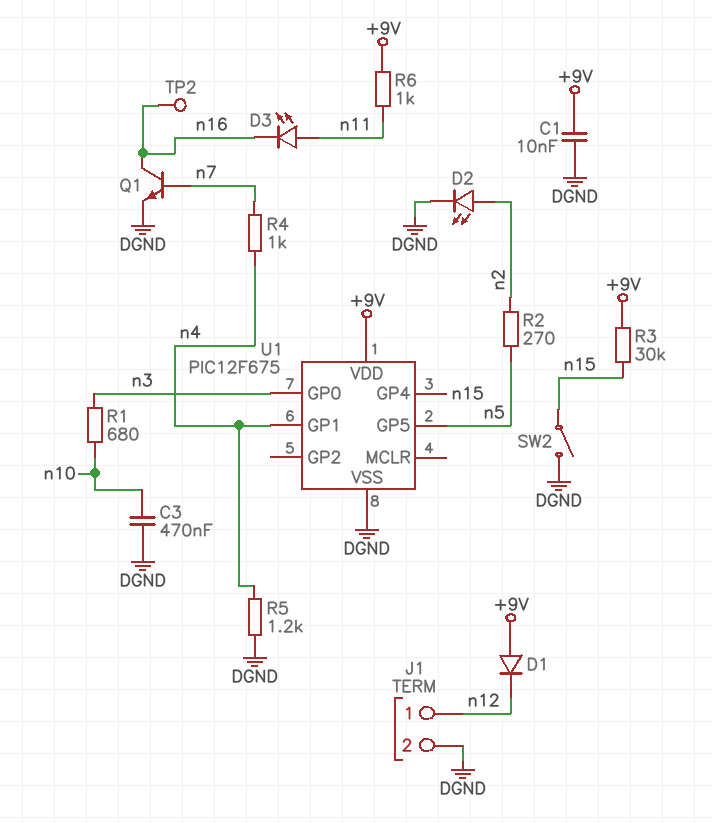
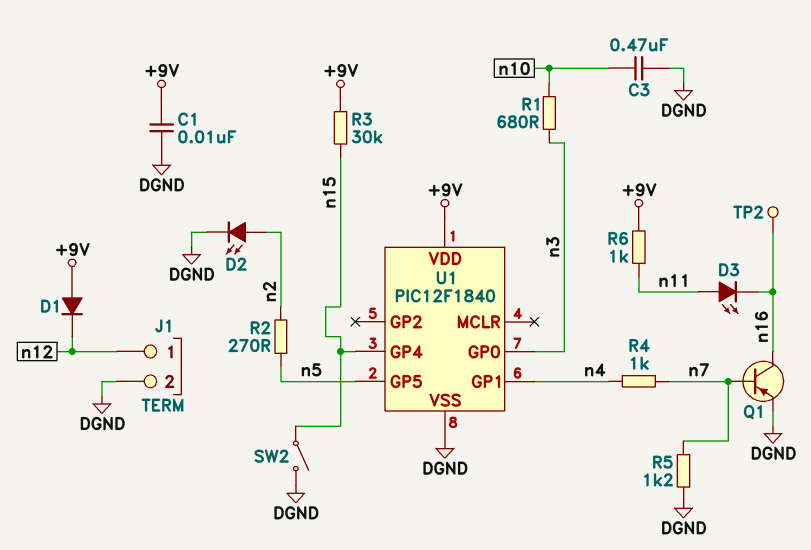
Q1: NPN (B n7, C n16, E DGND) -> PNP (B n7, C n16, E DGND)
R5: 1.2k (DGND, n4) -> 1.2k (DGND, n7)
U1: PIC12F675 -> PIC12F1840

